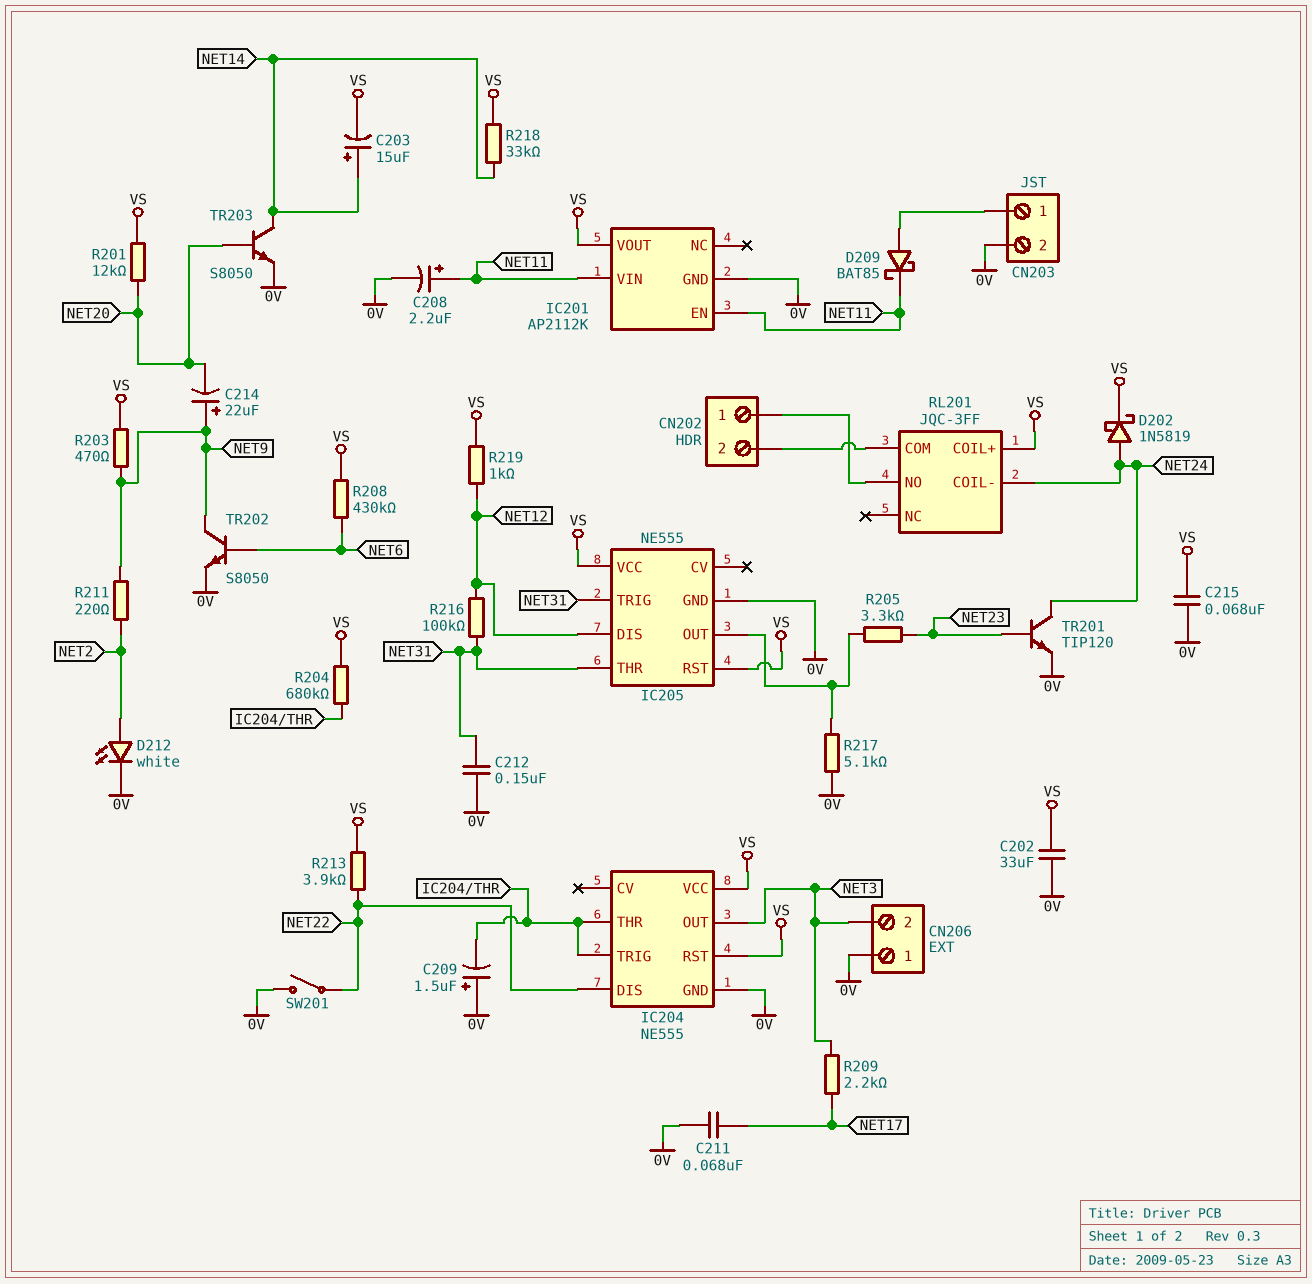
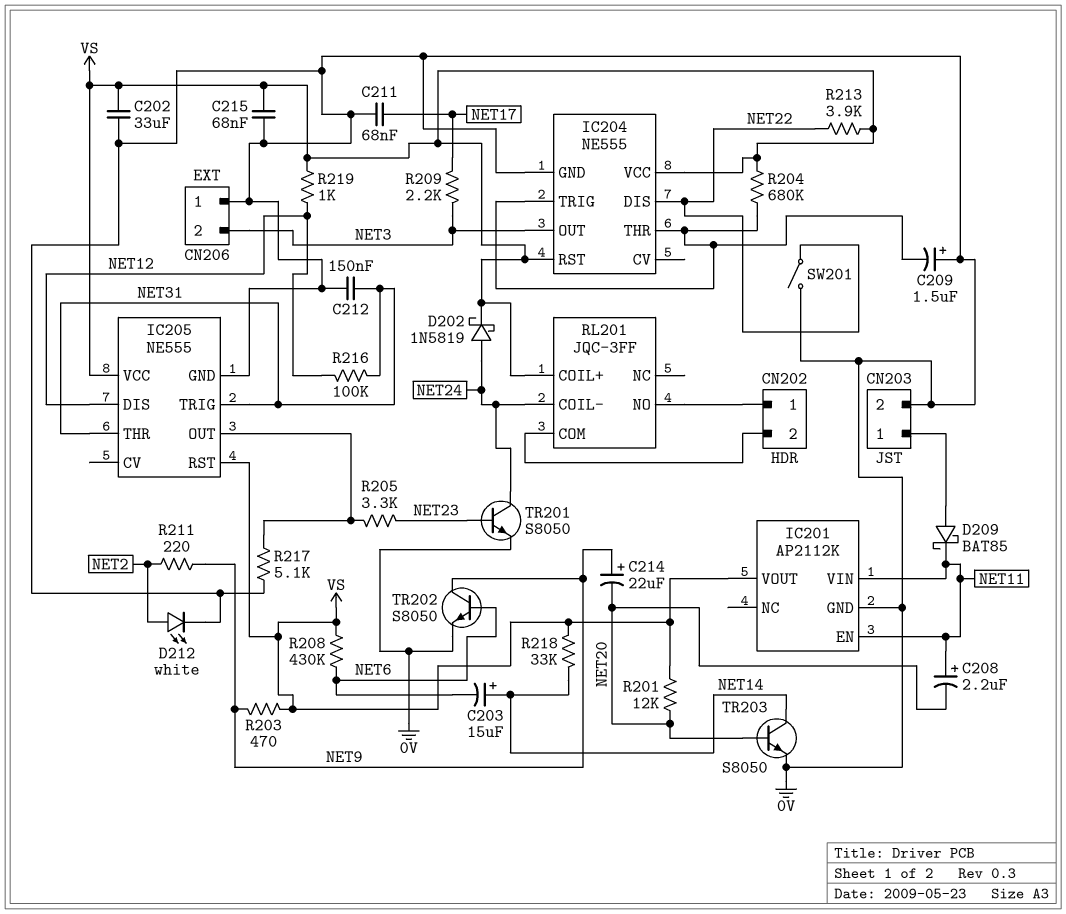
C203: 15uF (plus NET14, minus VS) -> 15uF (plus NET14, minus NET6)
C208: 2.2uF (plus NET11, minus 0V) -> 2.2uF (plus NET11, minus NET20)
TR201: NPN TIP120 (B NET23, C NET24, E 0V) -> NPN S8050 (B NET23, C NET24, E 0V)

